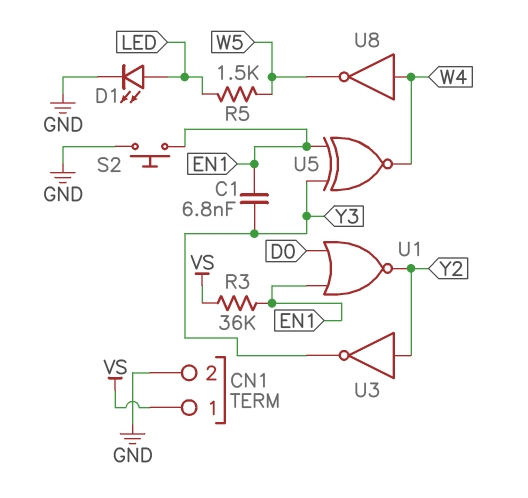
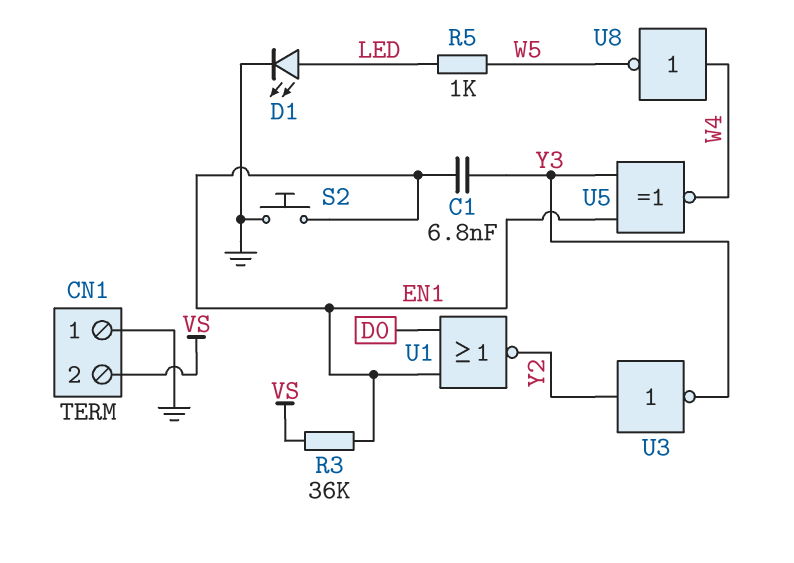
CN1 pin 1: VS -> GND
CN1 pin 2: GND -> VS
R5: 1.5k (LED, W5) -> 1k (LED, W5)

